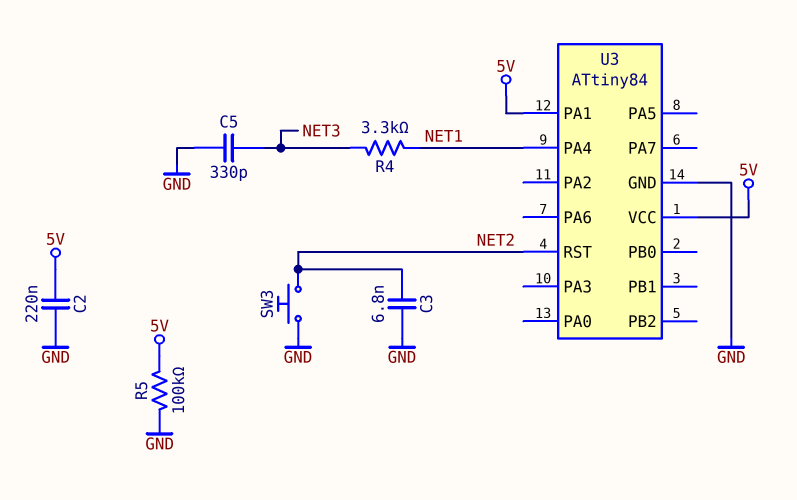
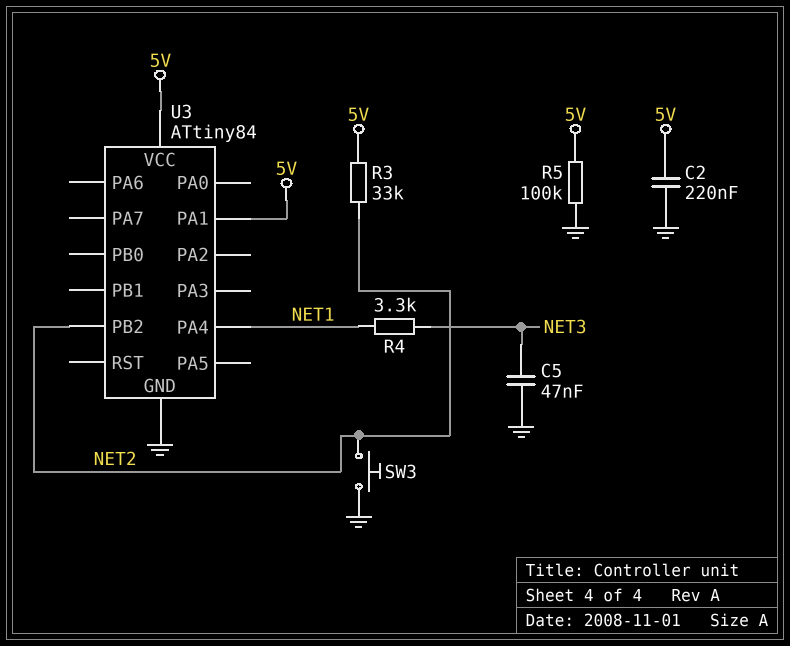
C3: 6.8nF (GND, NET2) -> none
C5: 330pF (GND, NET3) -> 47nF (GND, NET3)
R3: none -> 33k (5V, NET2)
U3 pin PB2: none -> NET2
U3 pin RST: NET2 -> none

